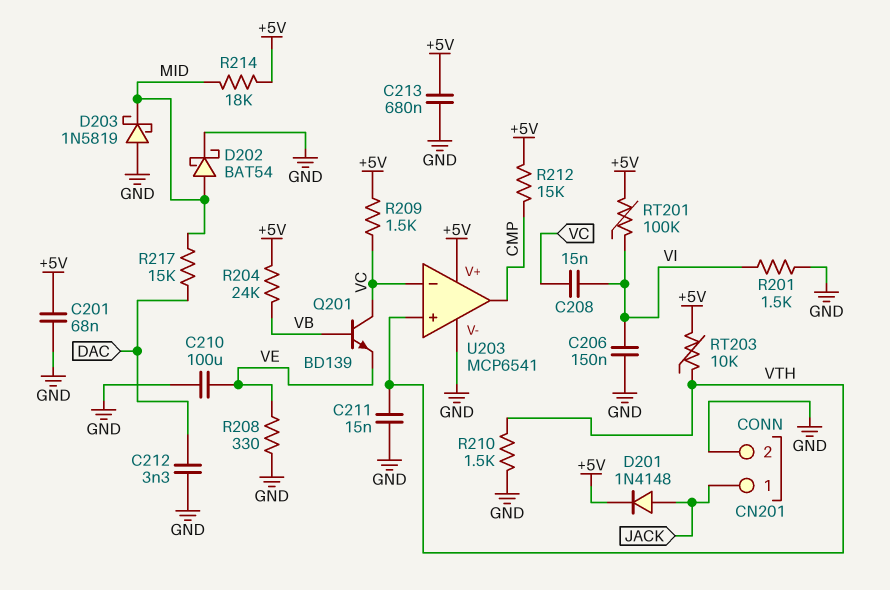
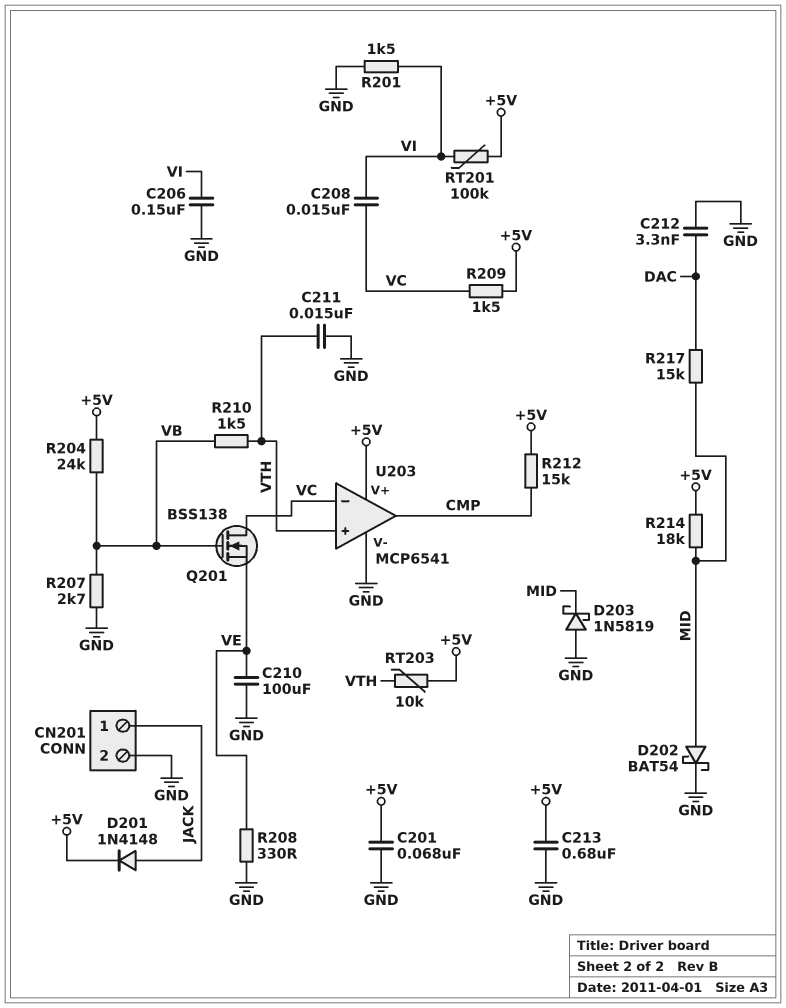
Q201: NPN BD139 (B VB, C VC, E VE) -> NMOS BSS138 (G VB, D VC, S VE)
R207: none -> 2.7k (GND, VB)
R210: 1.5k (GND, VTH) -> 1.5k (VB, VTH)

